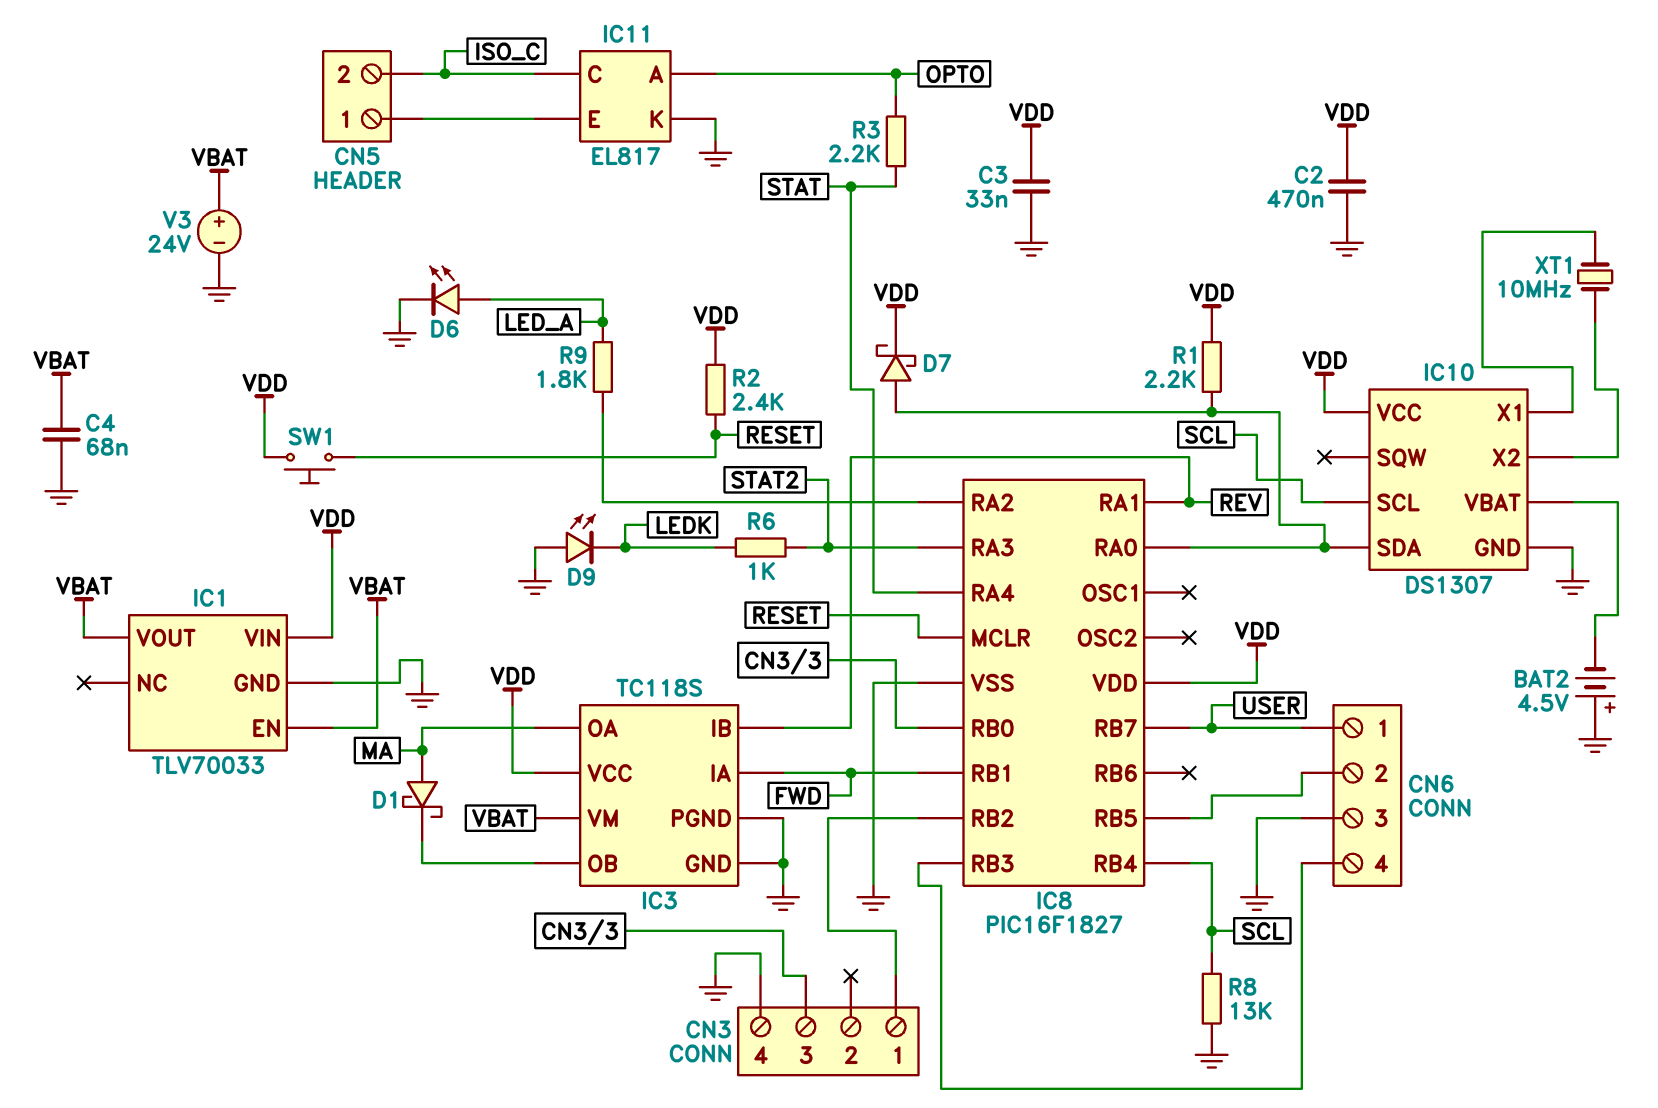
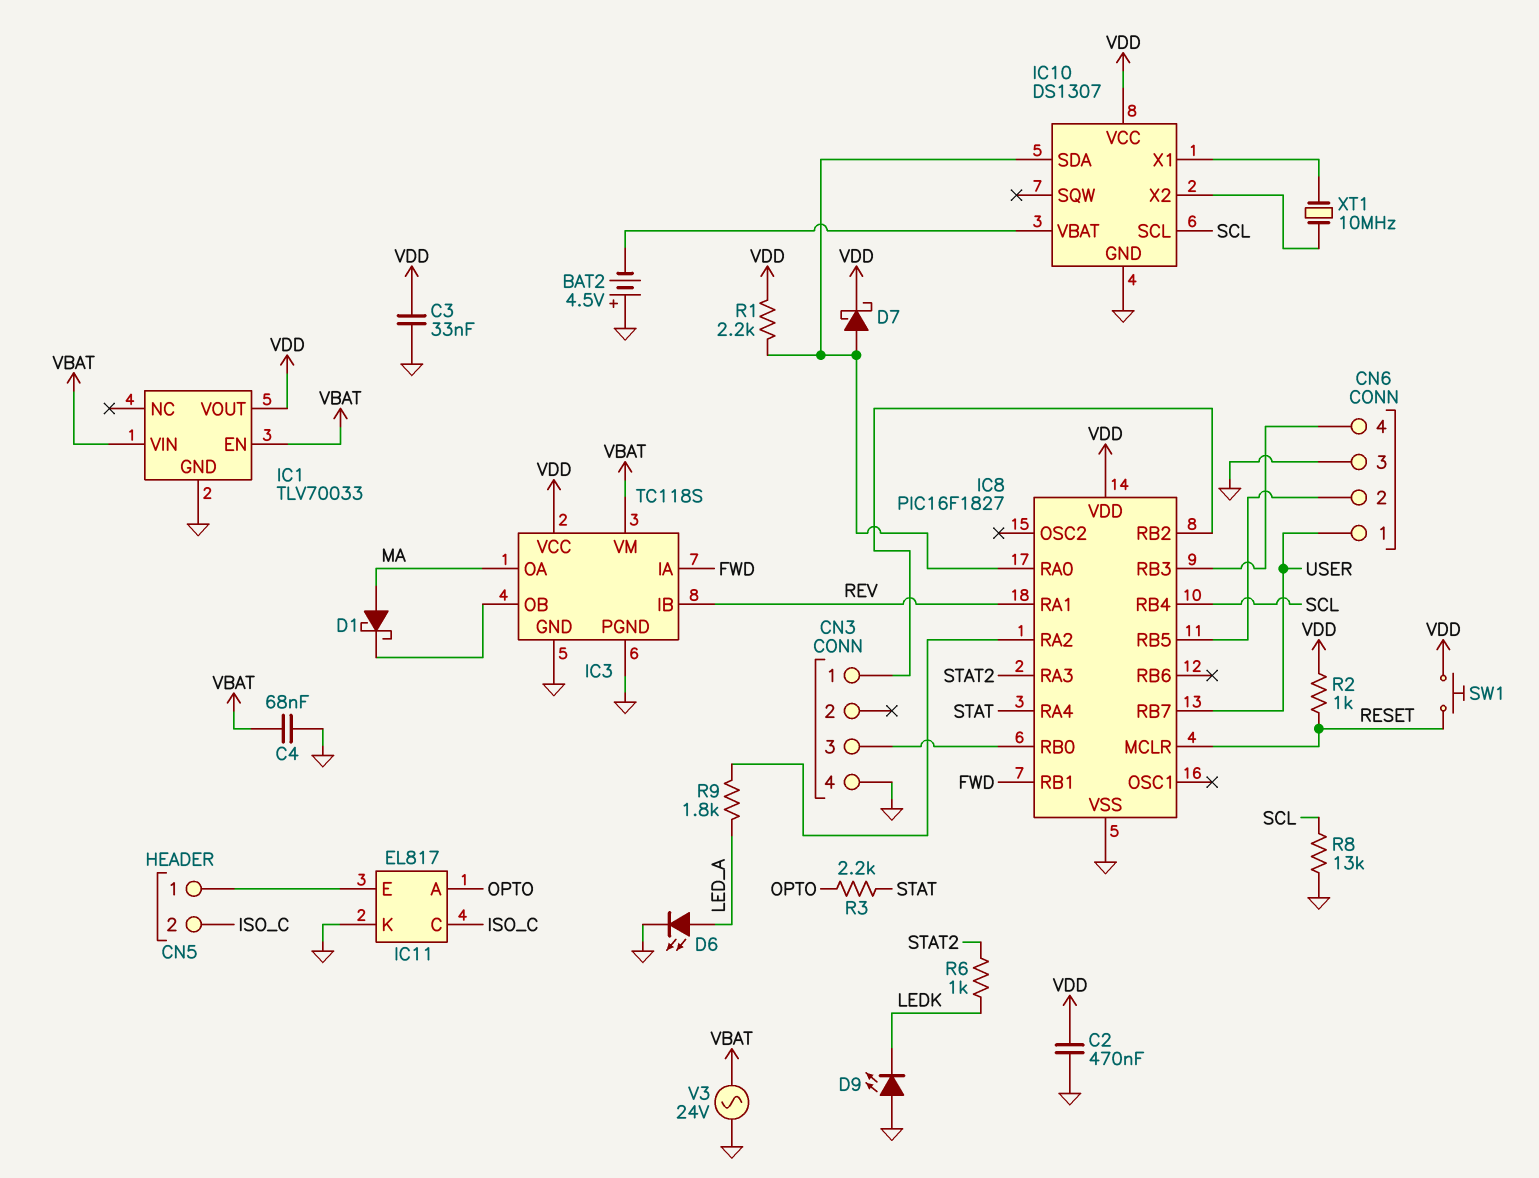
IC1 pin VIN: VDD -> VBAT
IC1 pin VOUT: VBAT -> VDD
R2: 2.4k (RESET, VDD) -> 1k (RESET, VDD)
V3: 24V (plus VBAT, minus GND) -> AC 24V (GND, VBAT)

